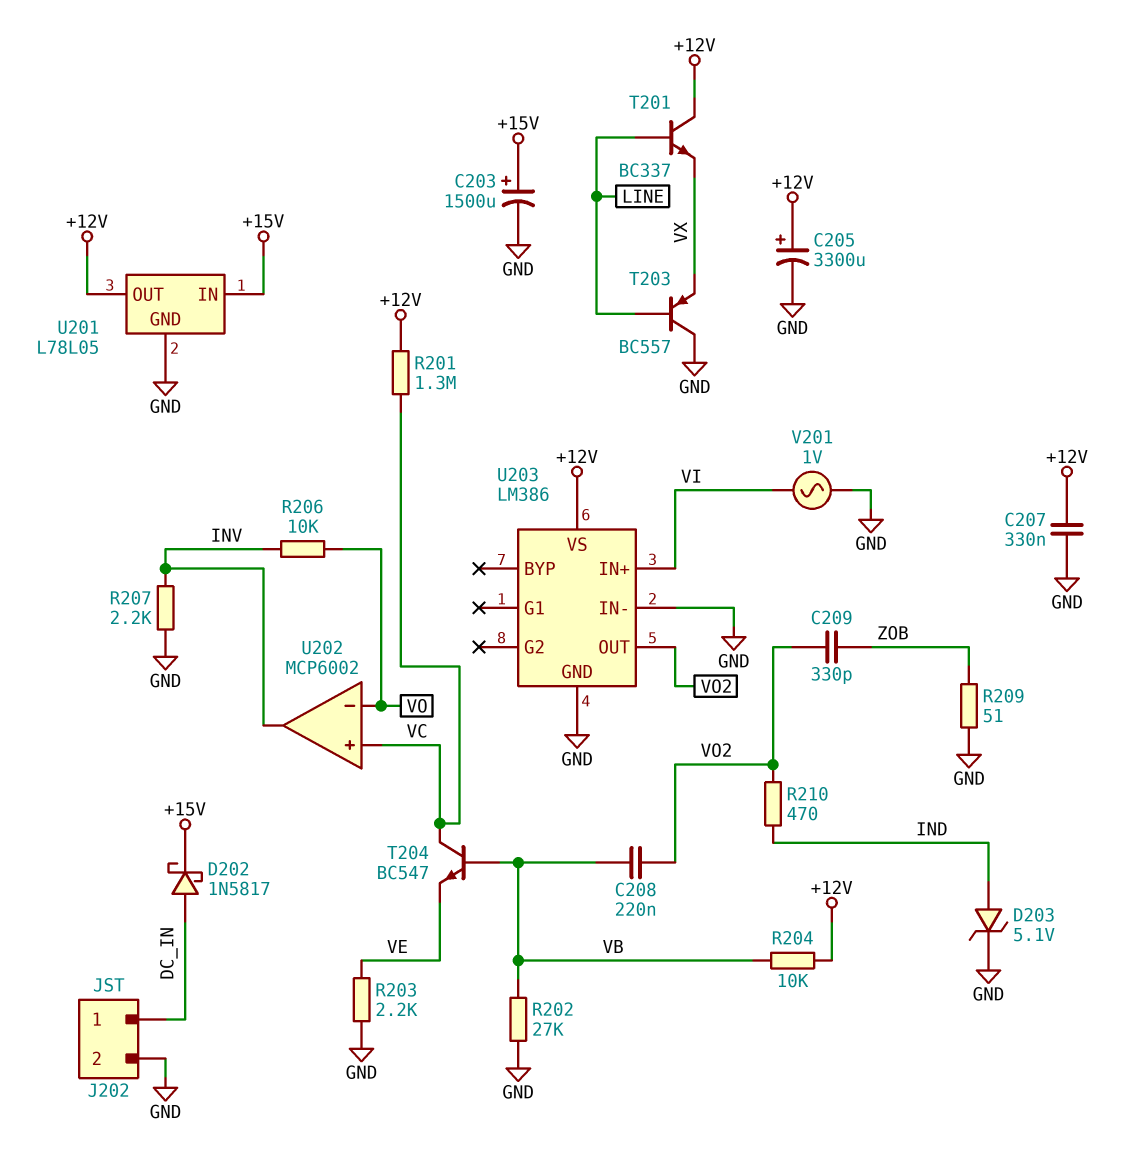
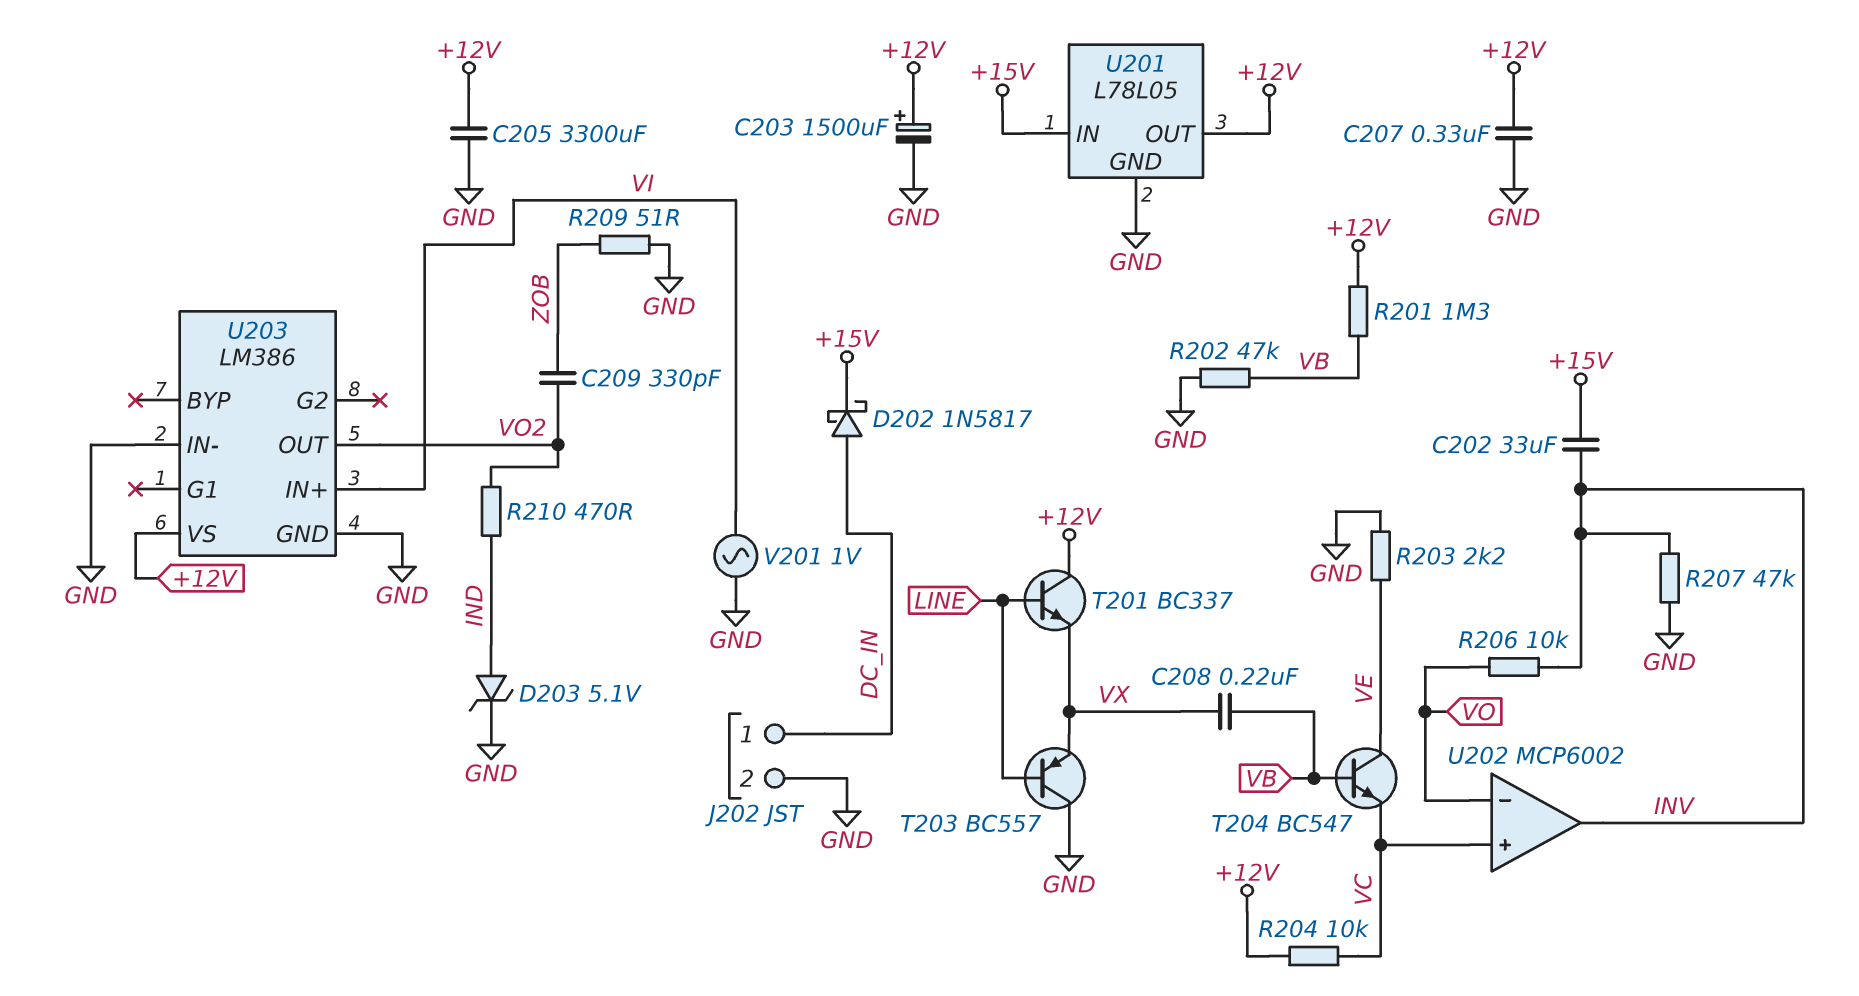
C202: none -> 33uF (+15V, INV)
C203: 1500uF (plus +15V, minus GND) -> 1500uF (plus +12V, minus GND)
C205: 3300uF (plus +12V, minus GND) -> 3300uF (+12V, GND)
C208: 220nF (VB, VO2) -> 220nF (VB, VX)
R201: 1.3M (+12V, VC) -> 1.3M (+12V, VB)
R202: 27k (GND, VB) -> 47k (GND, VB)
R204: 10k (+12V, VB) -> 10k (+12V, VC)
R207: 2.2k (GND, INV) -> 47k (GND, INV)
T204: NPN BC547 (B VB, C VC, E VE) -> NPN BC547 (B VB, C VE, E VC)

